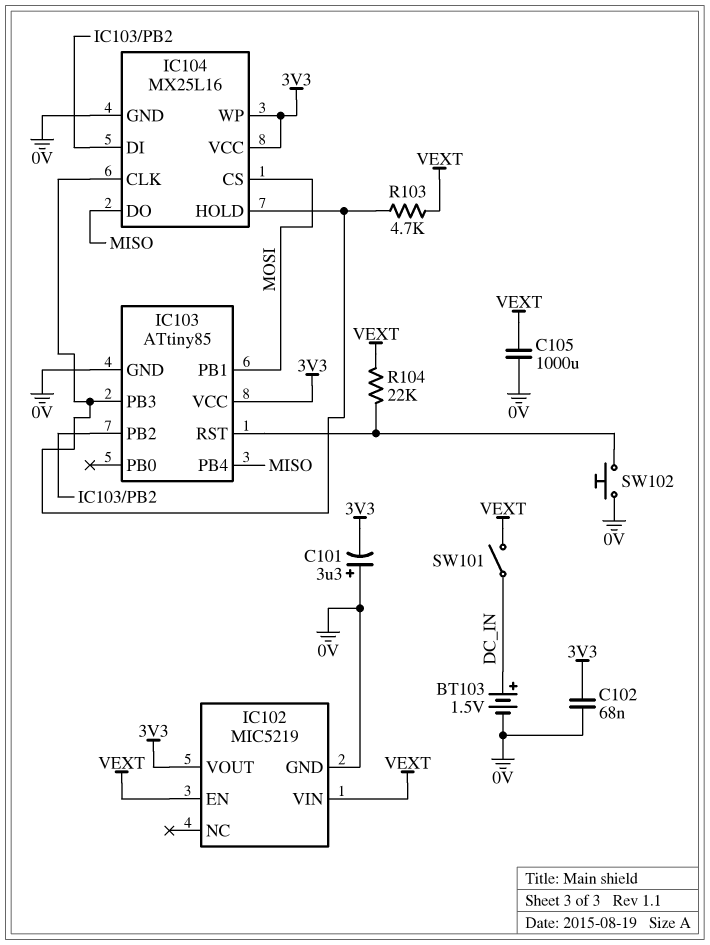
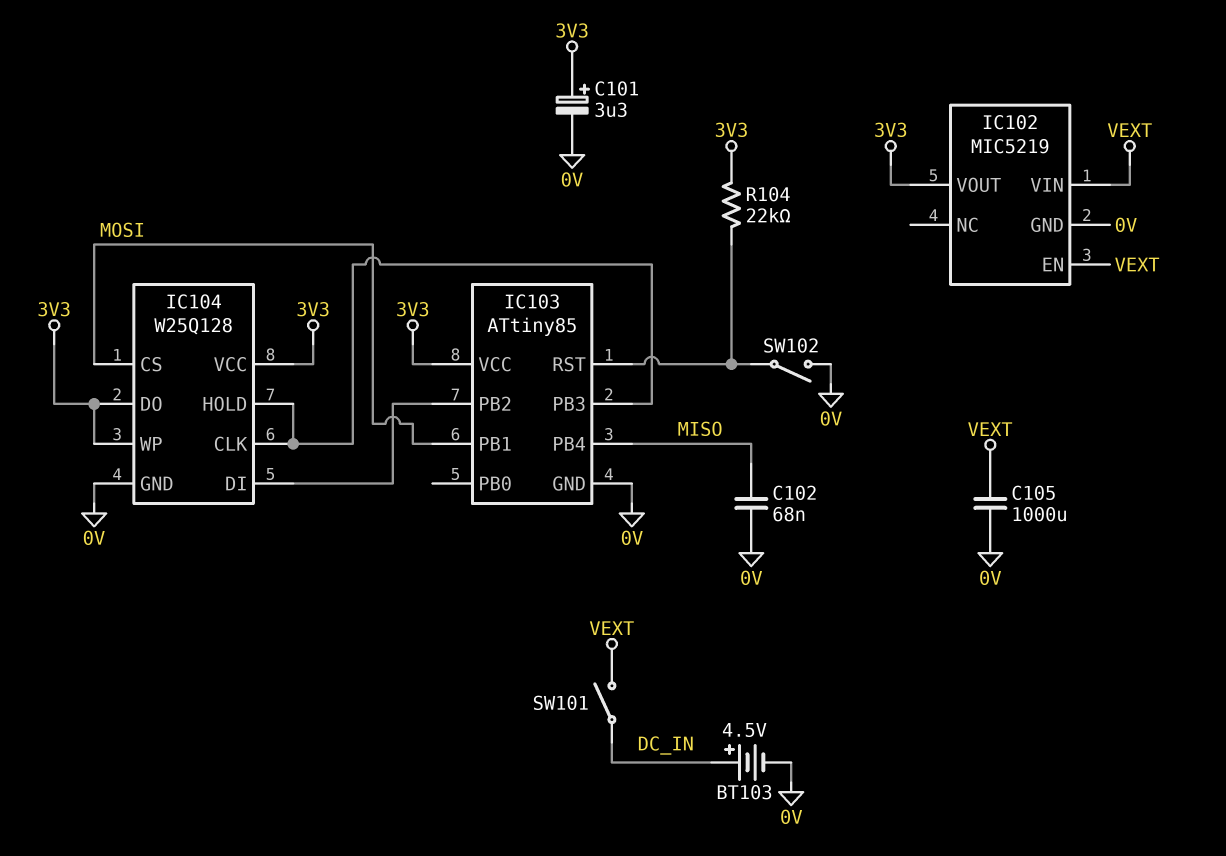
BT103: 1.5V (plus DC_IN, minus 0V) -> 4.5V (plus DC_IN, minus 0V)
C101: 3.3uF (plus 0V, minus 3V3) -> 3.3uF (plus 3V3, minus 0V)
C102: 68nF (0V, 3V3) -> 68nF (0V, MISO)
IC104: MX25L16 -> W25Q128
IC104 pin DO: MISO -> 3V3
R103: 4.7k (IC103/PB3, VEXT) -> none
R104: 22k (IC103/RST, VEXT) -> 22k (3V3, IC103/RST)
SW102: button (0V, IC103/RST) -> switch (0V, IC103/RST)

